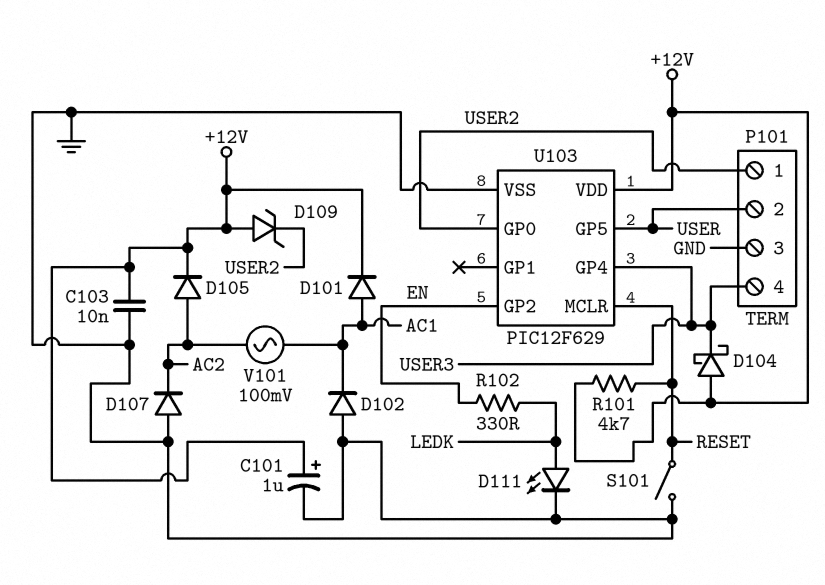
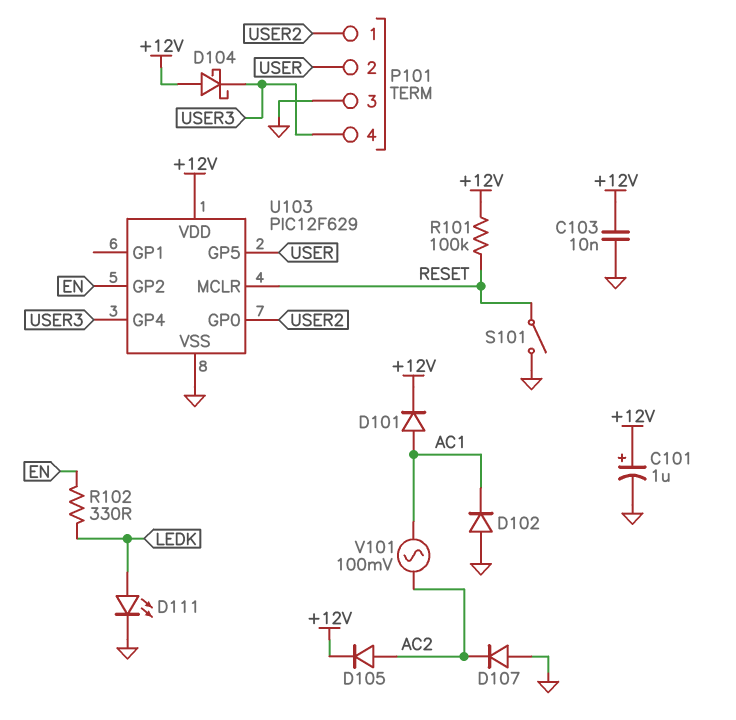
D109: zener (A +12V, K USER2) -> none
R101: 4.7k (+12V, RESET) -> 100k (+12V, RESET)

